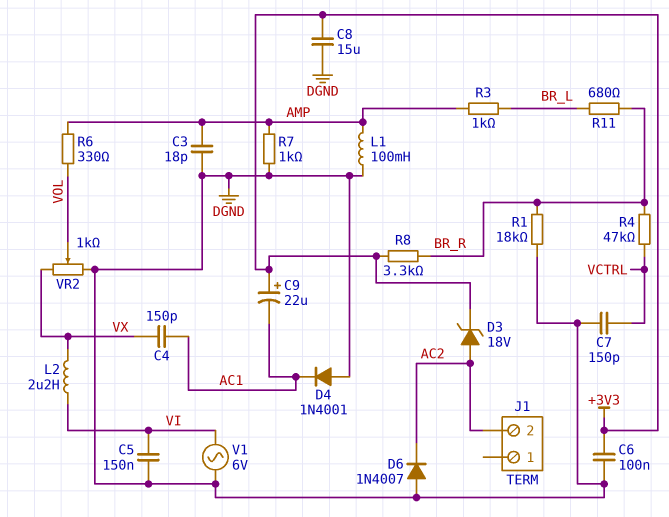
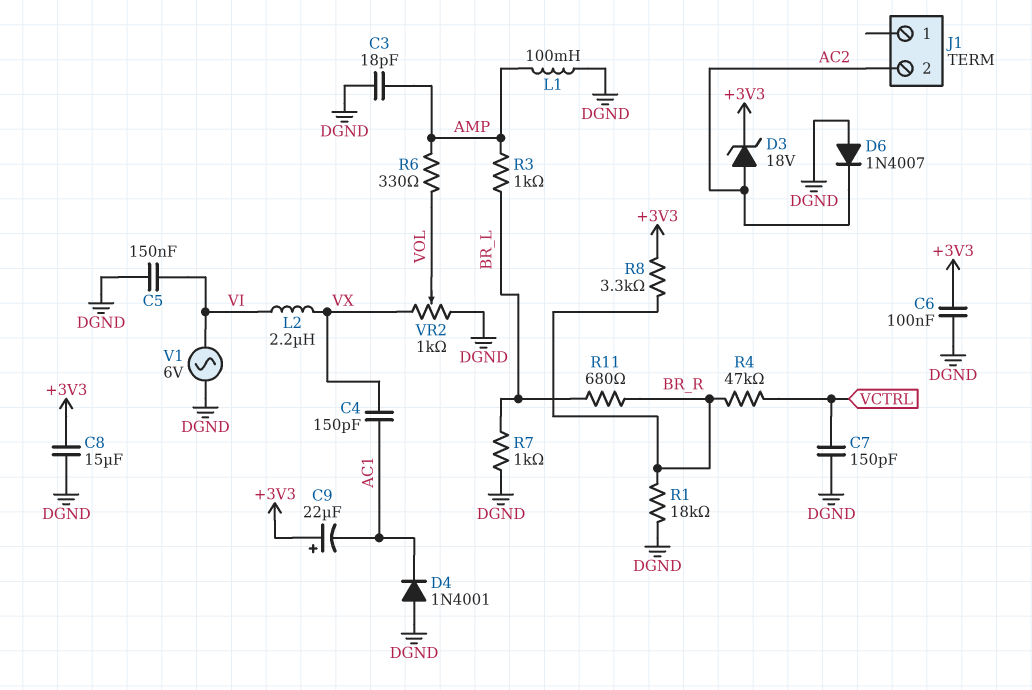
R7: 1k (AMP, DGND) -> 1k (BR_L, DGND)

